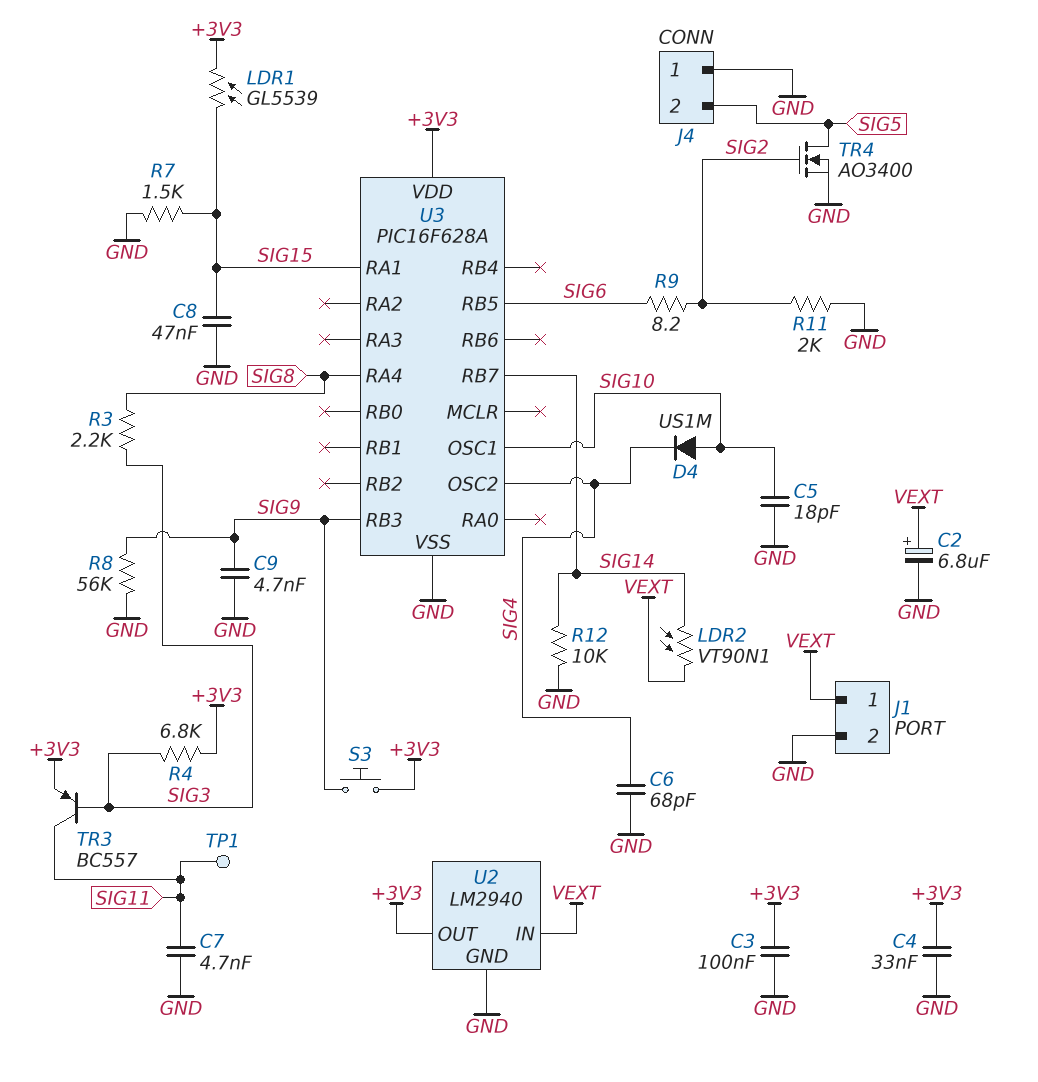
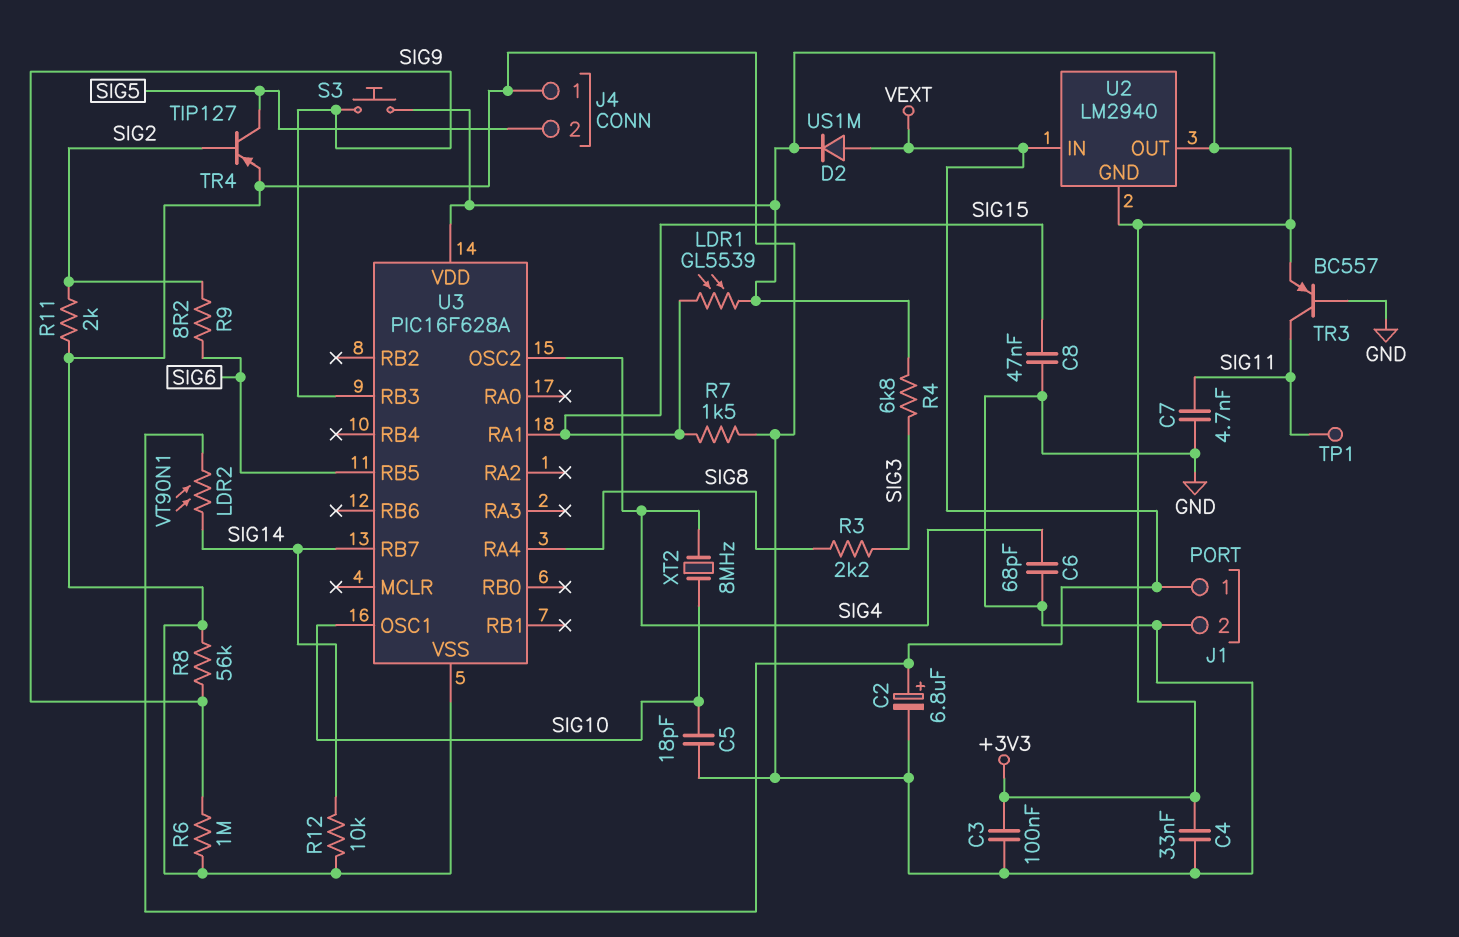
C9: 4.7nF (GND, SIG9) -> none
D2: none -> diode US1M (A VEXT, K +3V3)
D4: diode US1M (A SIG10, K SIG4) -> none
R6: none -> 1M (GND, SIG9)
TR3: PNP BC557 (B SIG3, C SIG11, E +3V3) -> PNP BC557 (B GND, C SIG11, E +3V3)
TR4: NMOS AO3400 (G SIG2, D SIG5, S GND) -> PNP TIP127 (B SIG2, C SIG5, E GND)
U2 pin GND: GND -> +3V3
XT2: none -> 8MHz (SIG4, SIG10)

